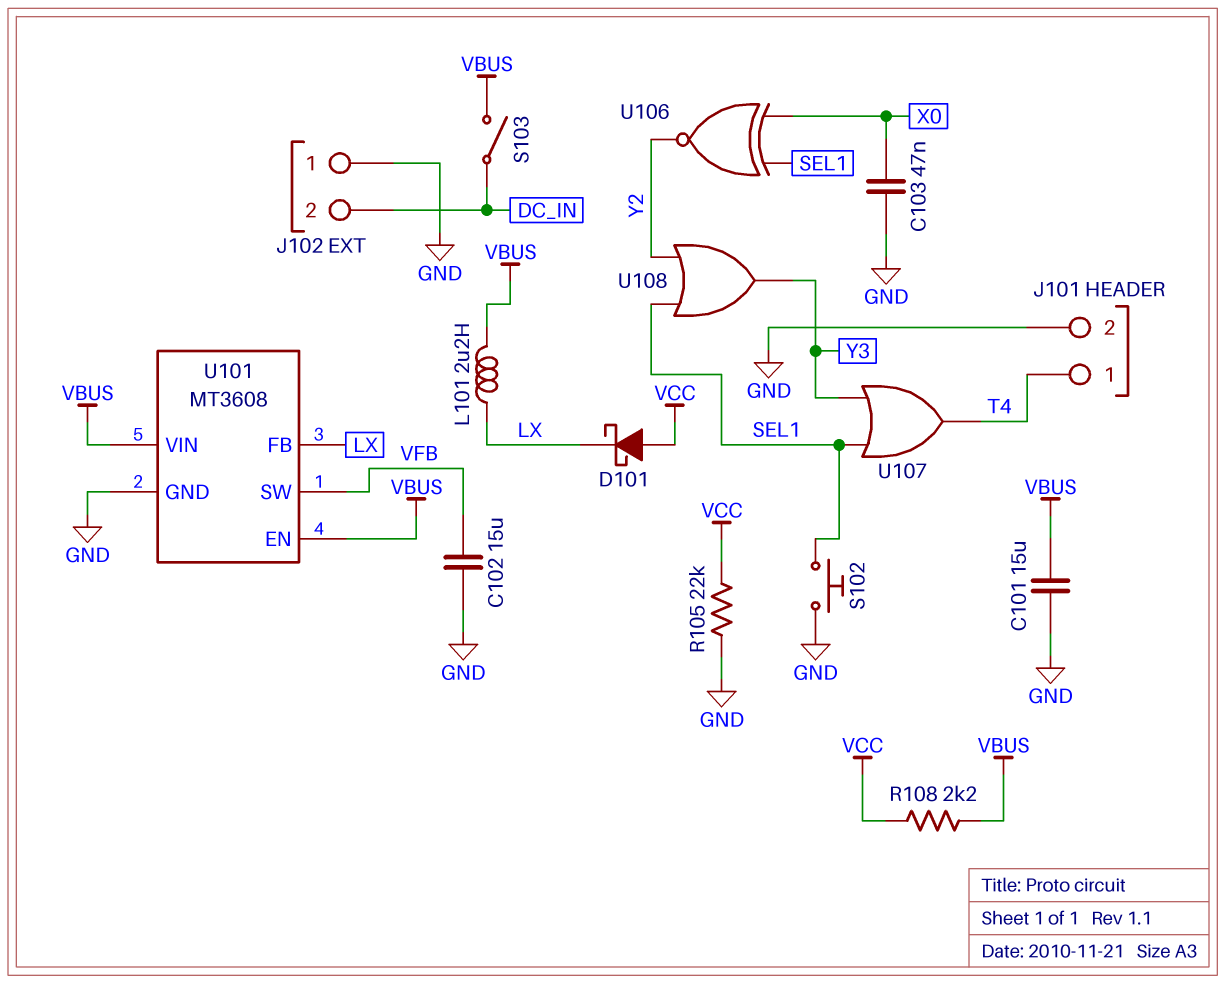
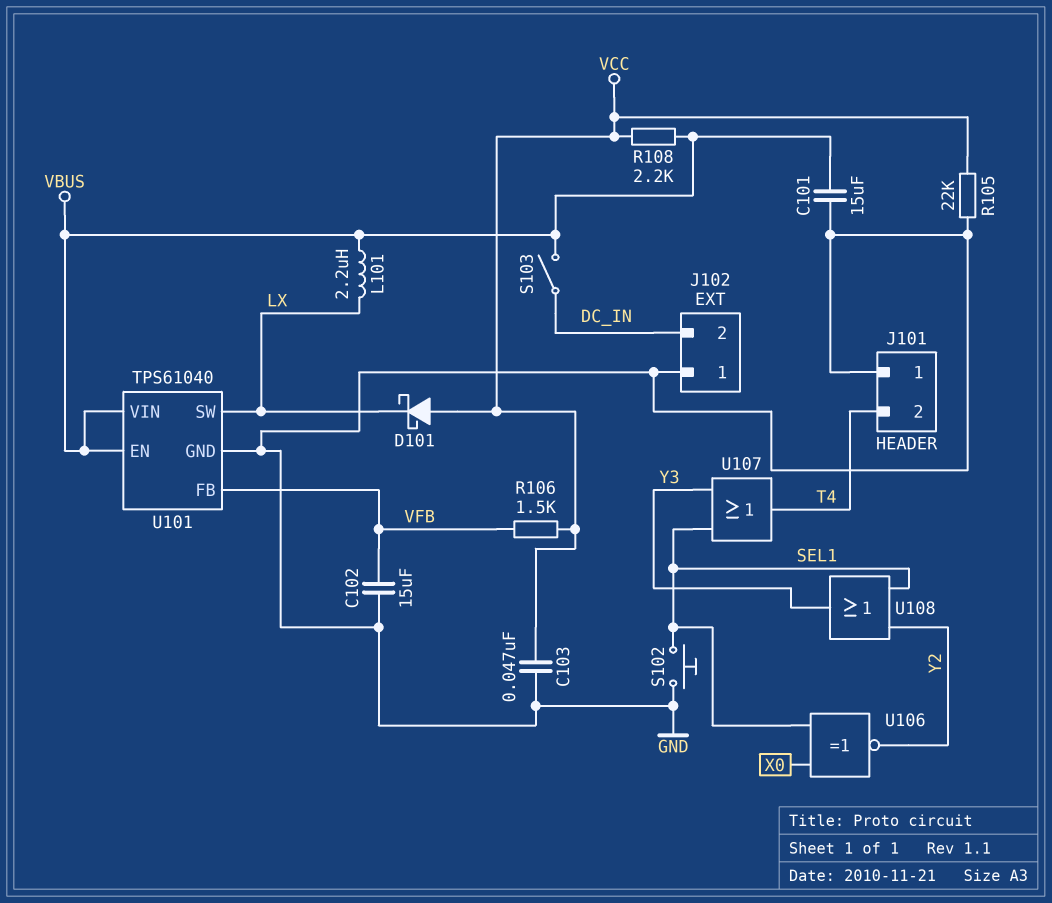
C103: 47nF (GND, X0) -> 47nF (GND, VCC)
J101 pin 1: T4 -> GND
J101 pin 2: GND -> T4
R106: none -> 1.5k (VCC, VFB)
U101: MT3608 -> TPS61040
U101 pin FB: LX -> VFB
U101 pin SW: VFB -> LX

